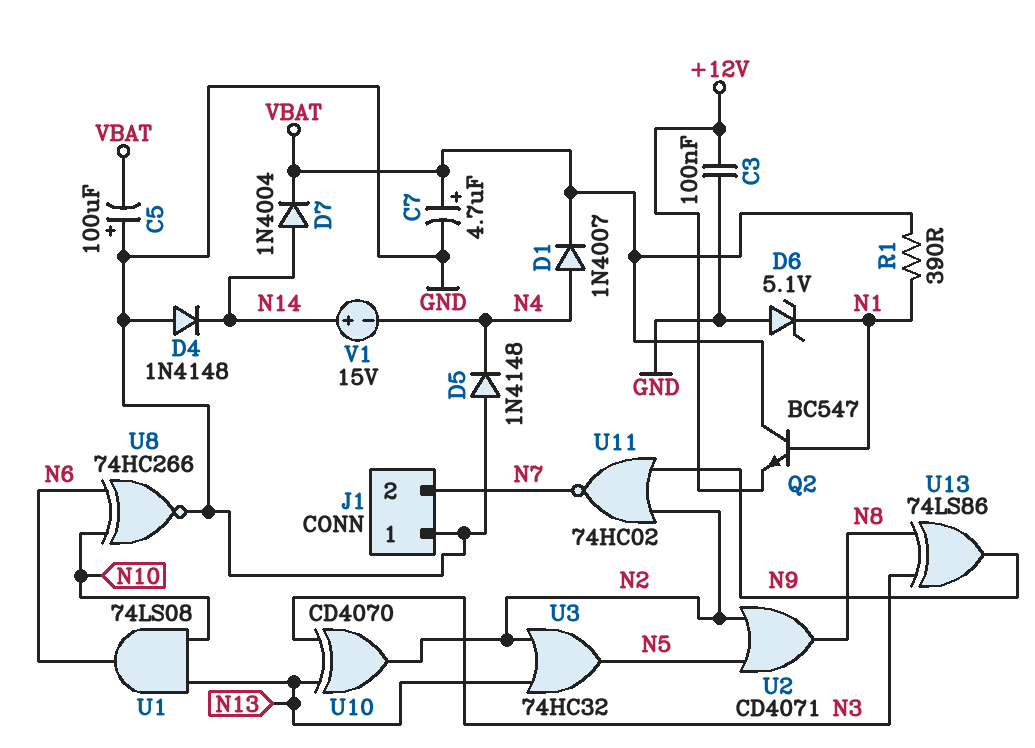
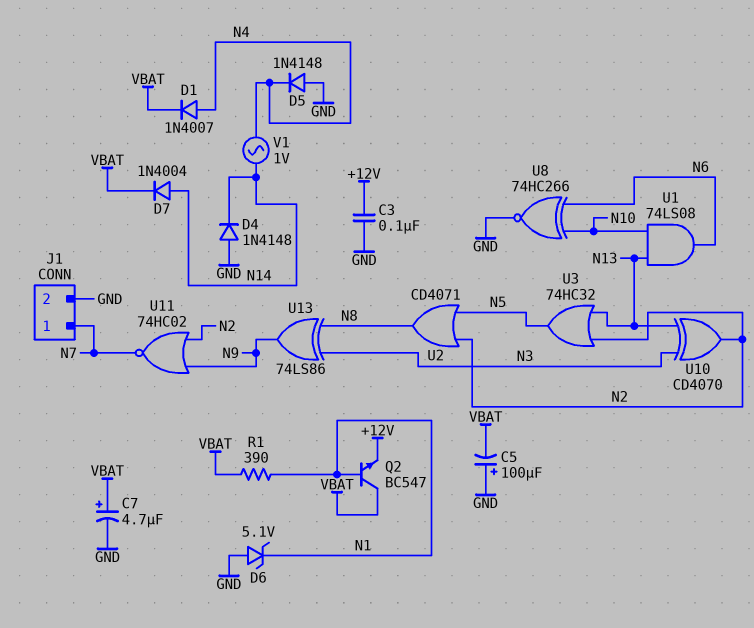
J1 pin 1: GND -> N7
J1 pin 2: N7 -> GND
V1: 15V (plus N14, minus N4) -> AC 1V (N4, N14)

